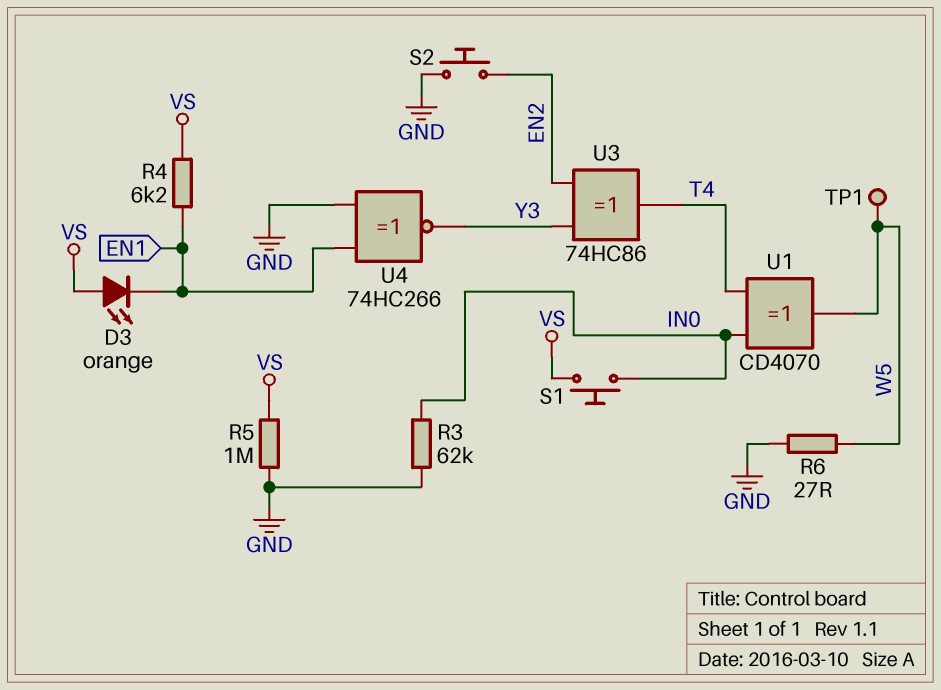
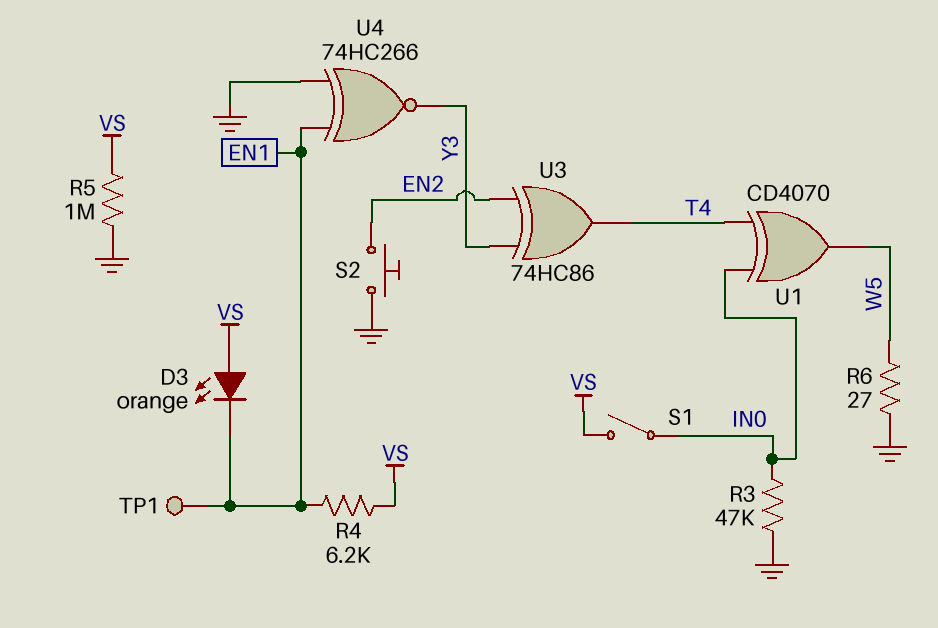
R3: 62k (GND, IN0) -> 47k (GND, IN0)
S1: button (IN0, VS) -> switch (IN0, VS)
TP1: test point (W5) -> test point (EN1)

